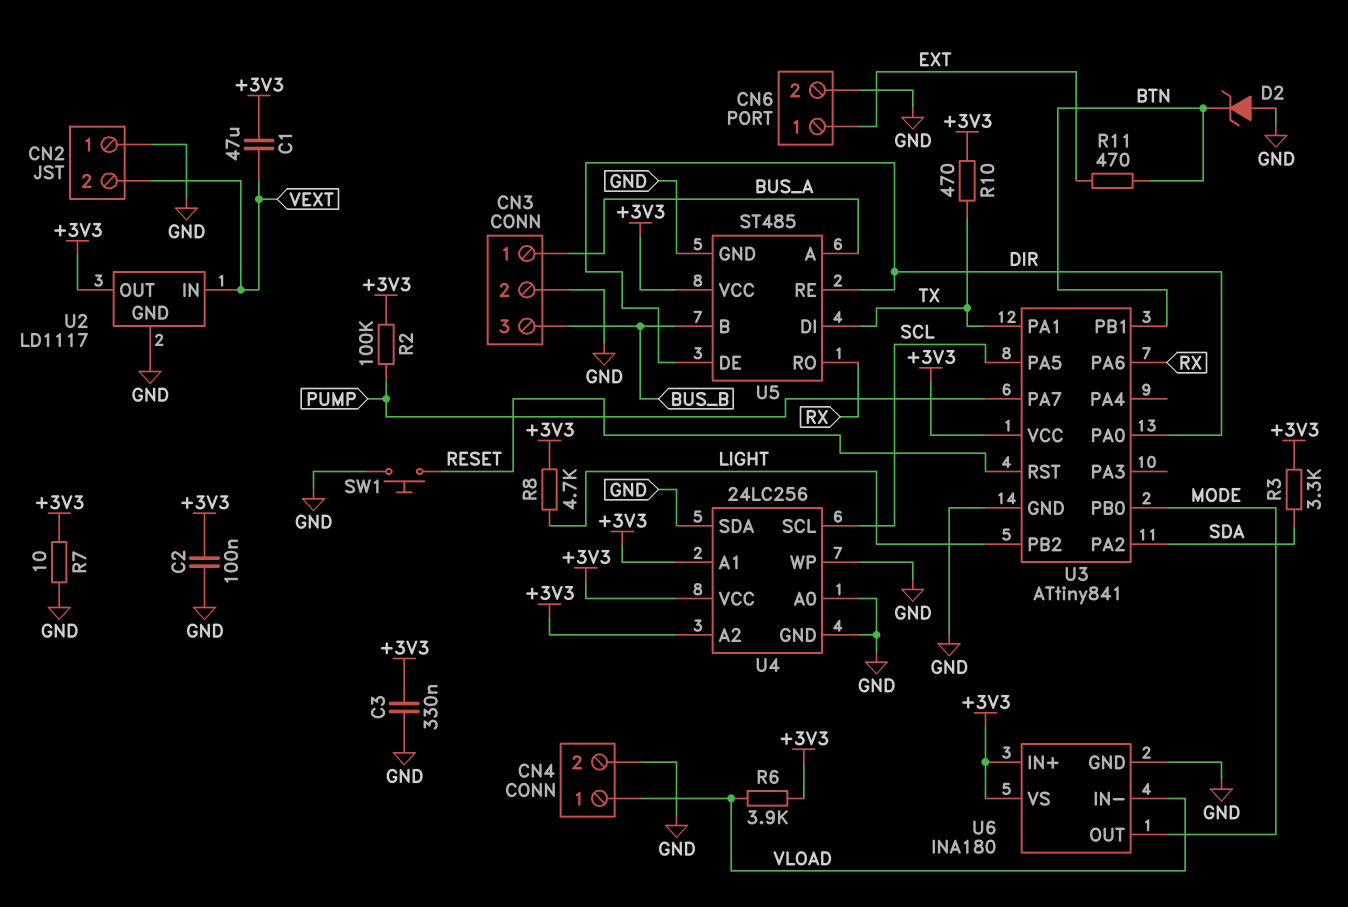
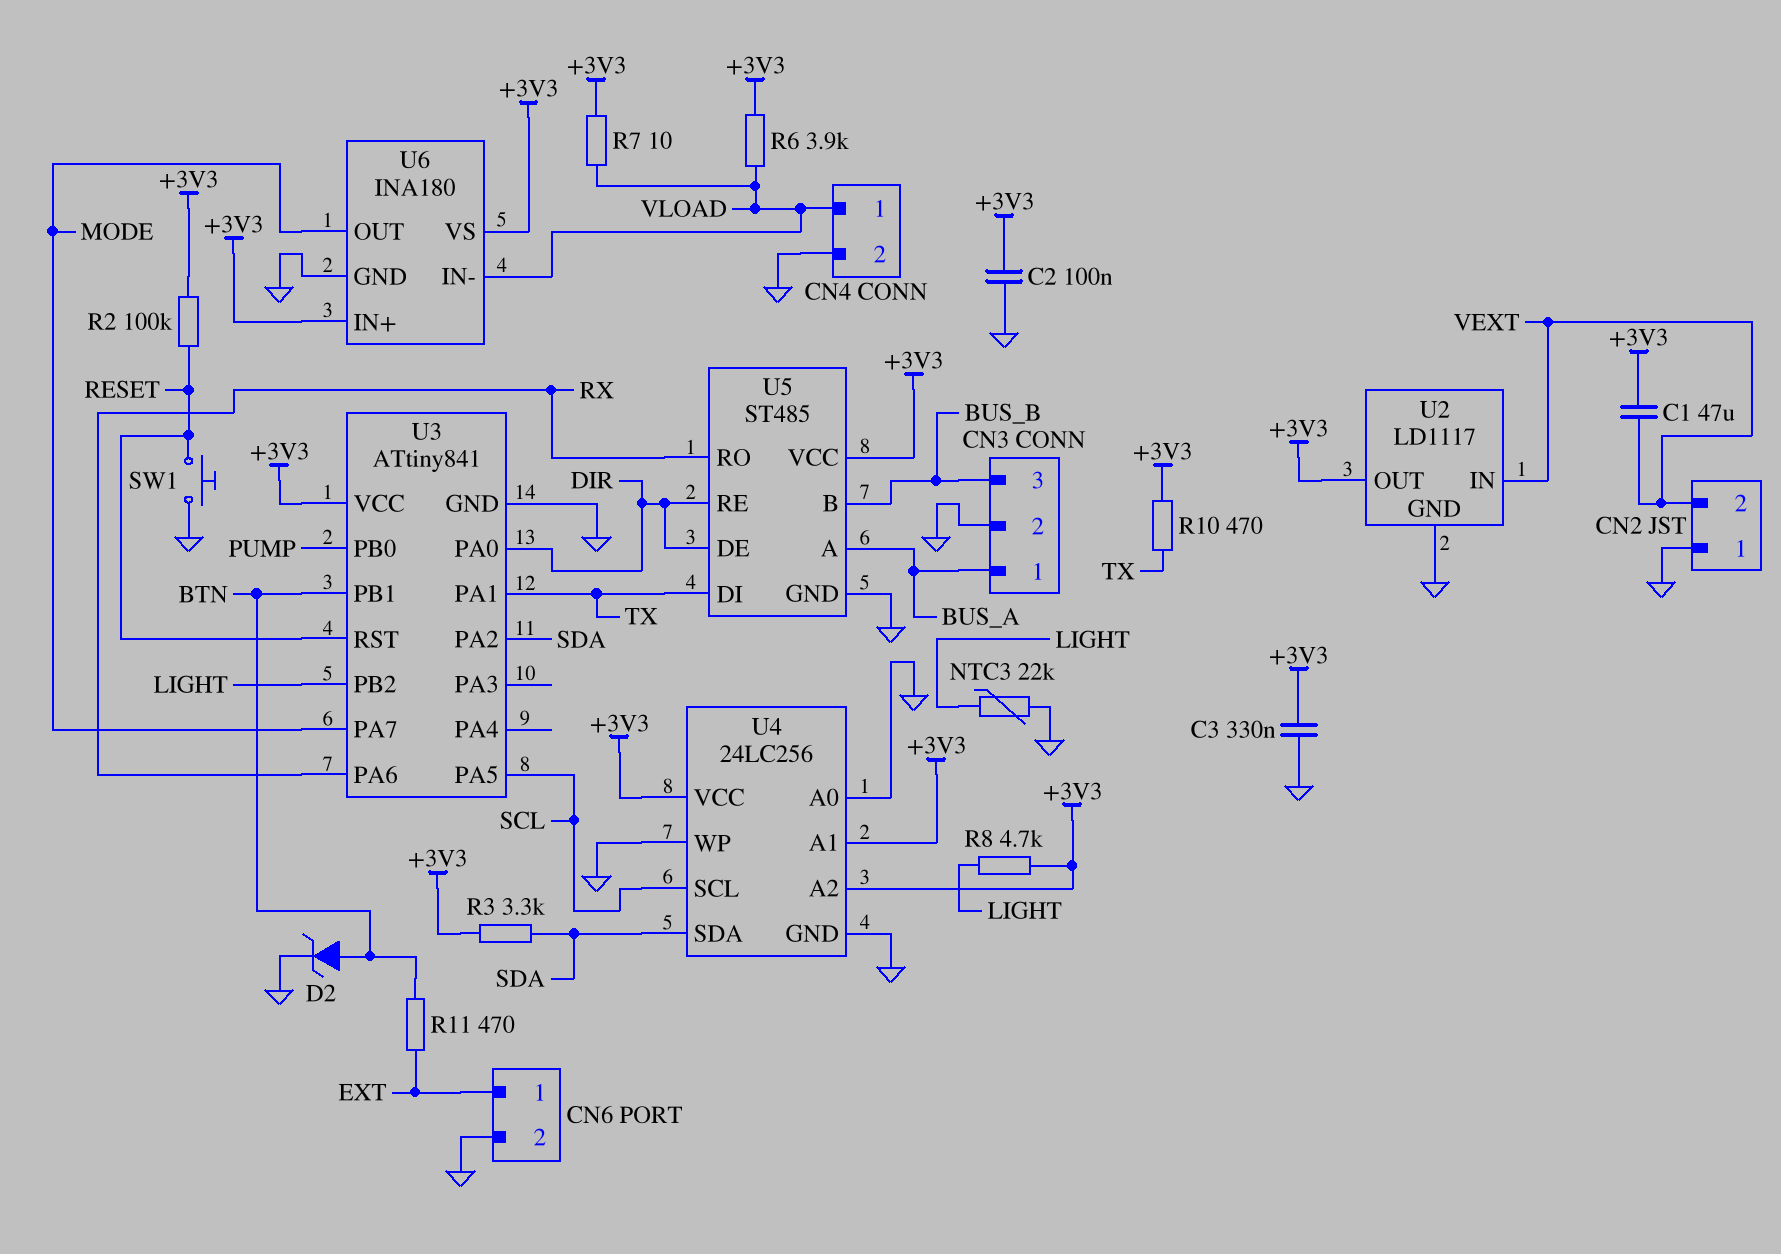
D2: zener (A GND, K BTN) -> zener (A BTN, K GND)
NTC3: none -> 22k (GND, LIGHT)
R2: 100k (+3V3, PUMP) -> 100k (+3V3, RESET)
R7: 10 (+3V3, GND) -> 10 (+3V3, VLOAD)
U3 pin PA7: PUMP -> MODE
U3 pin PB0: MODE -> PUMP
U4 pin SDA: GND -> SDA

